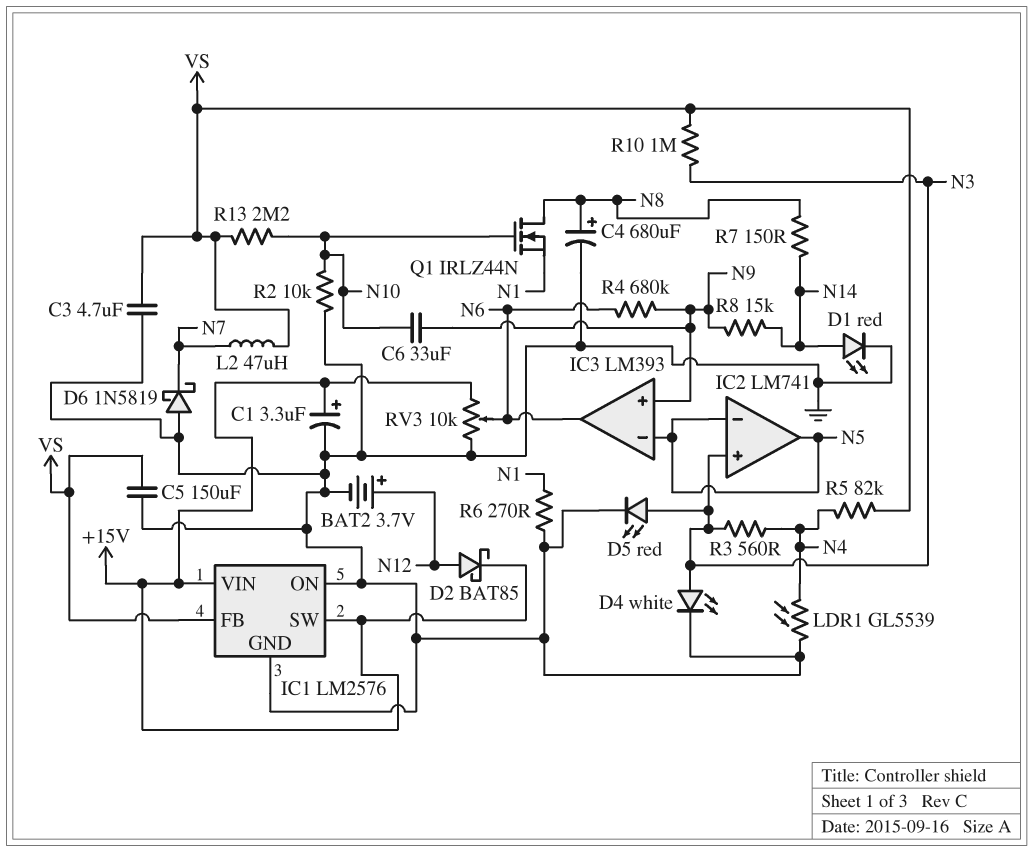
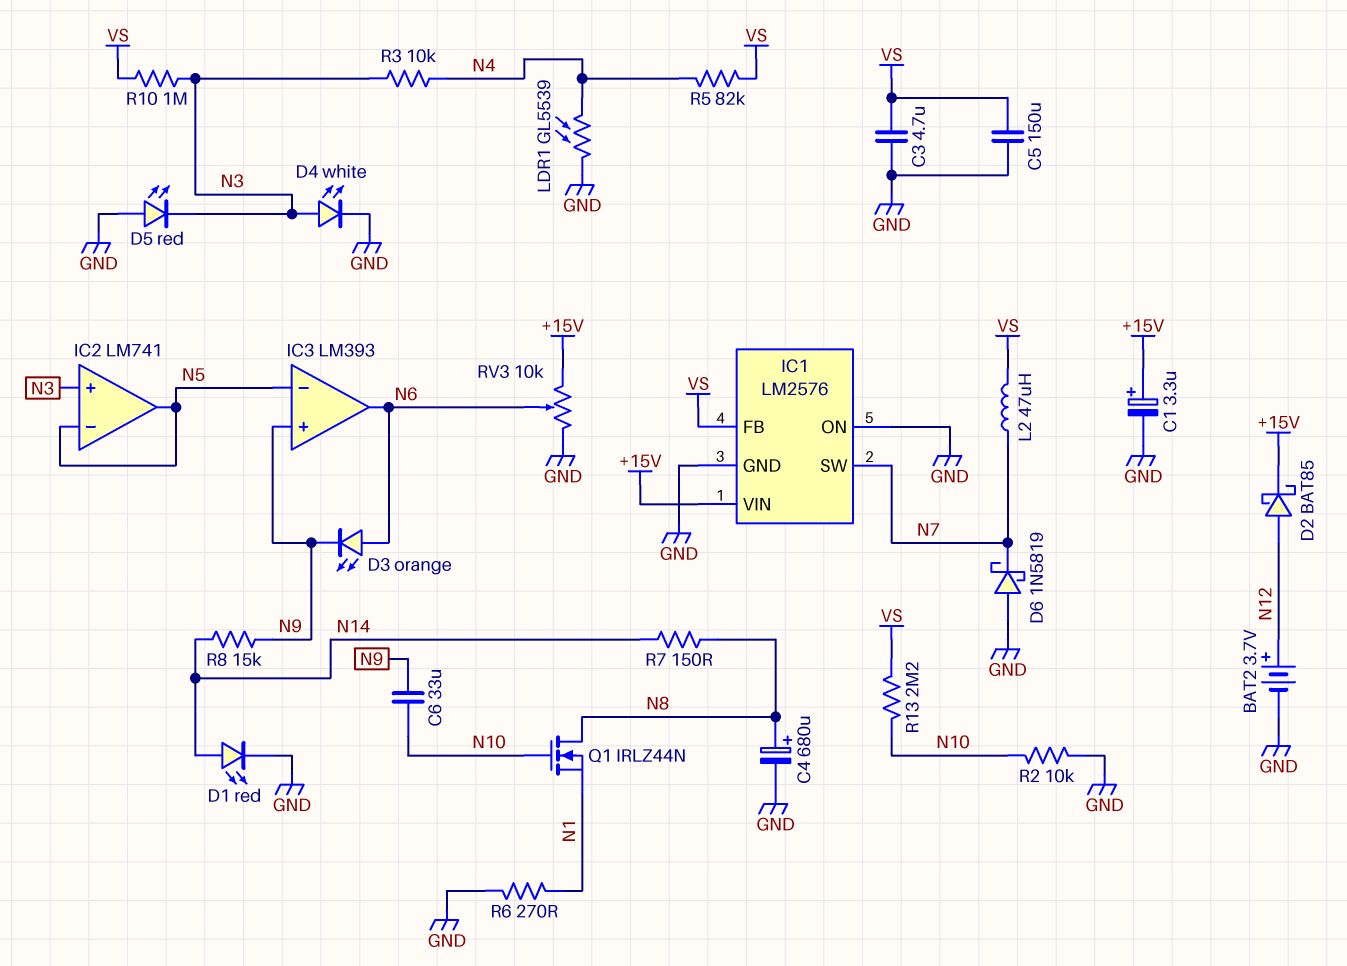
D3: none -> LED orange (A N6, K N9)
D5: LED red (A N3, K GND) -> LED red (A GND, K N3)
IC1 pin SW: +15V -> N7
R3: 560 (N3, N4) -> 10k (N3, N4)
R4: 680k (N6, N9) -> none

